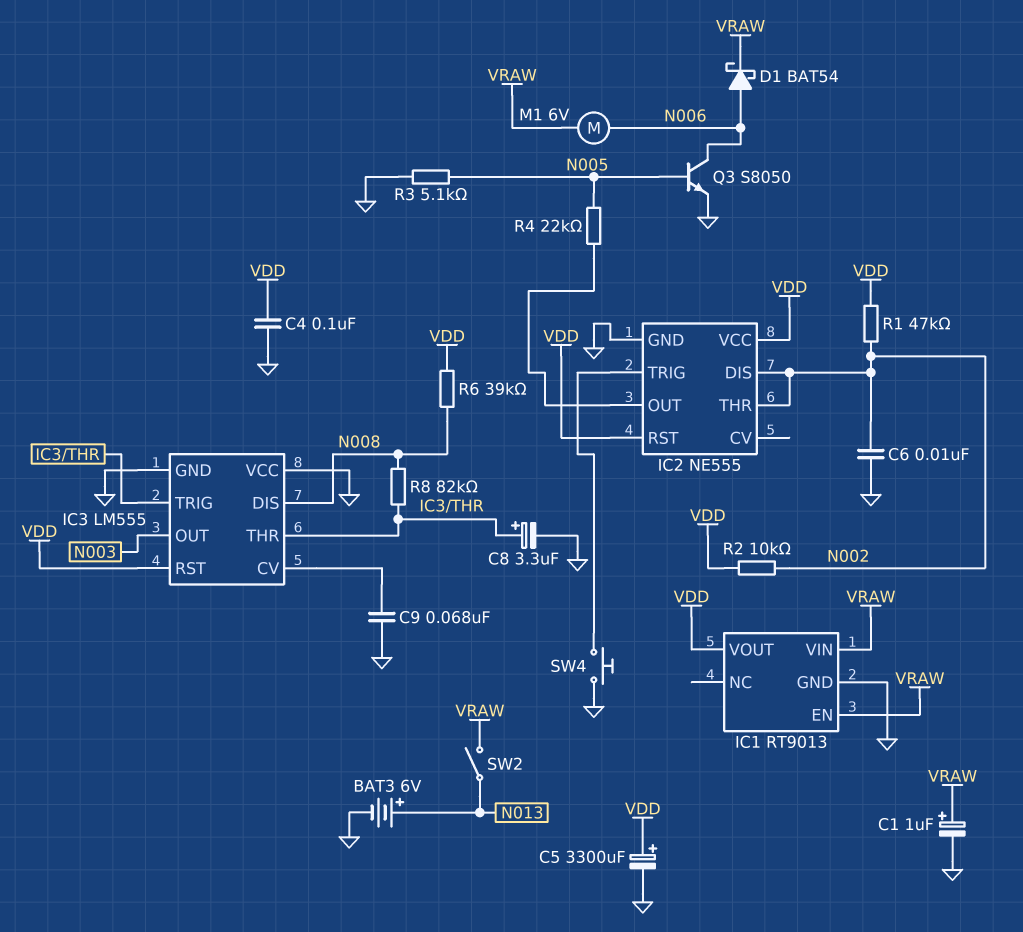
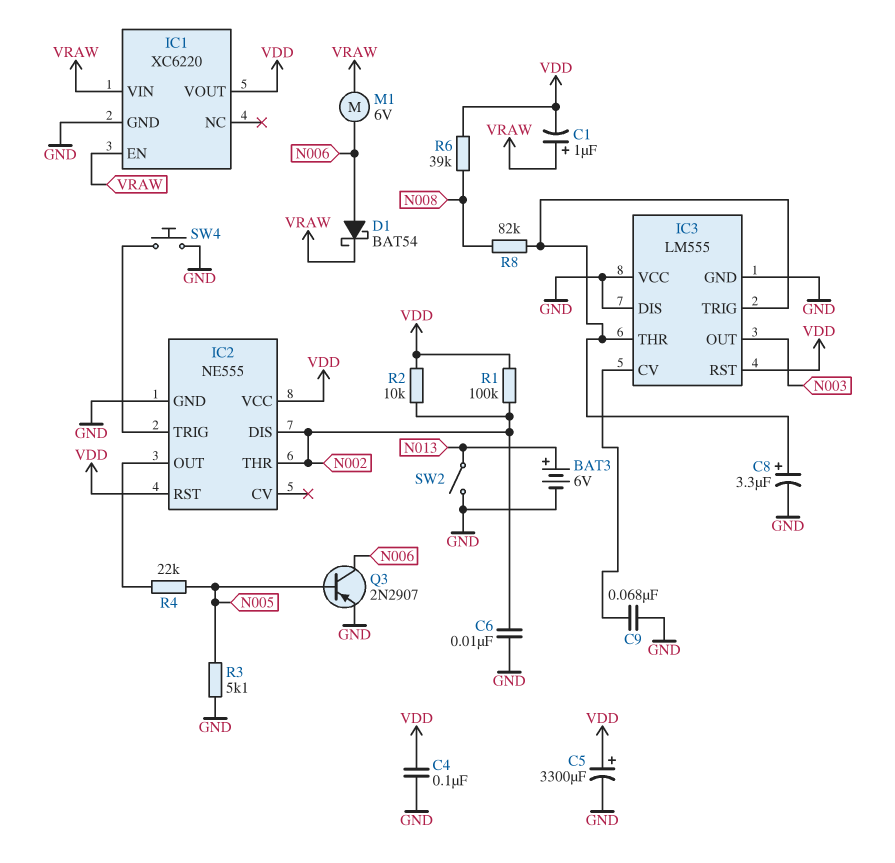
C1: 1uF (plus VRAW, minus GND) -> 1uF (plus VRAW, minus VDD)
IC1: RT9013 -> XC6220
IC3 pin DIS: N008 -> GND
Q3: NPN S8050 (B N005, C N006, E GND) -> PNP 2N2907 (B N005, C N006, E GND)
R1: 47k (N002, VDD) -> 100k (N002, VDD)
SW2: switch (N013, VRAW) -> switch (GND, N013)

